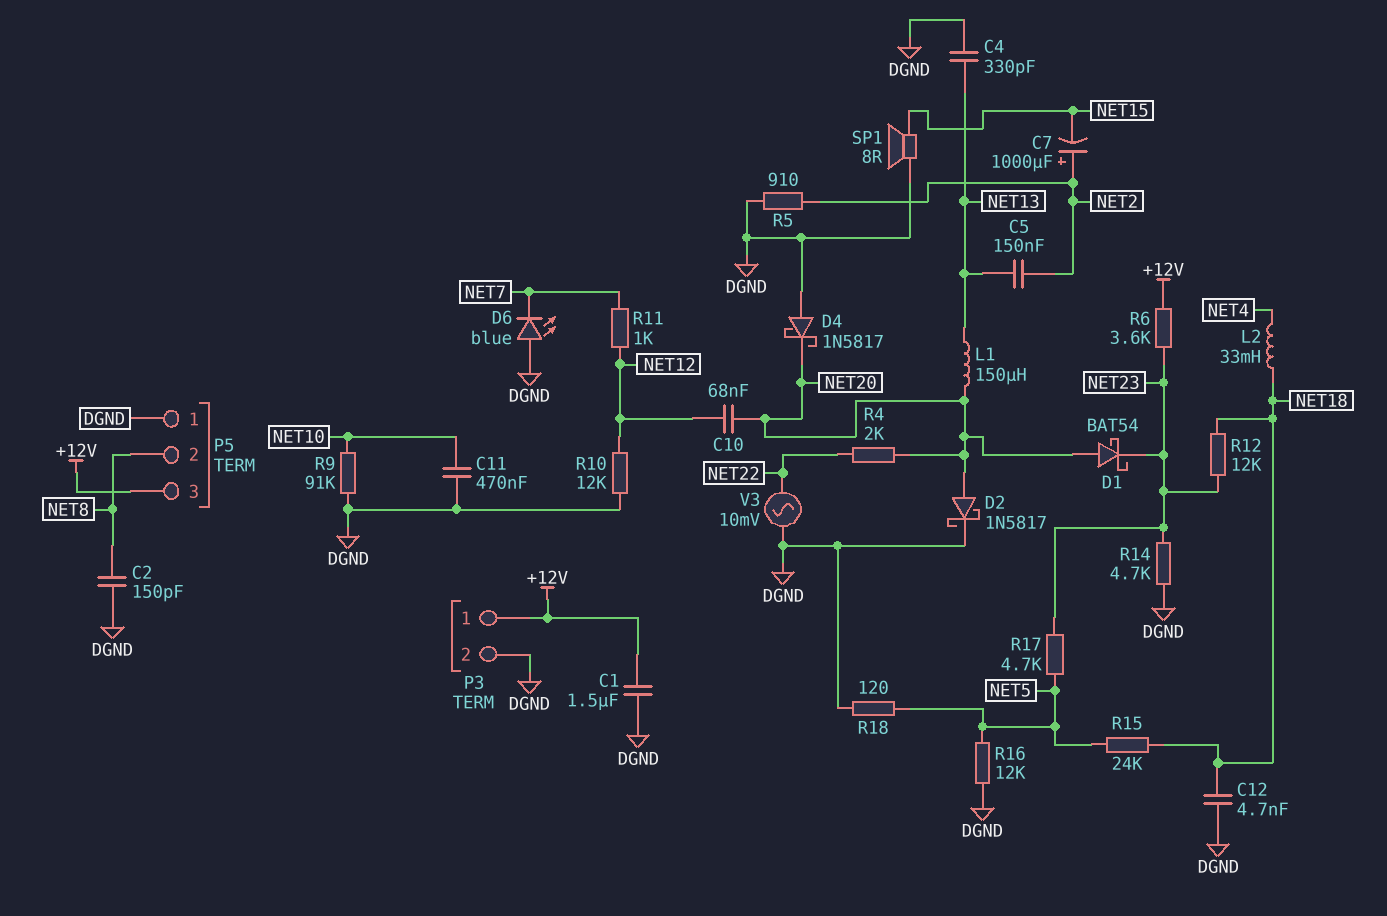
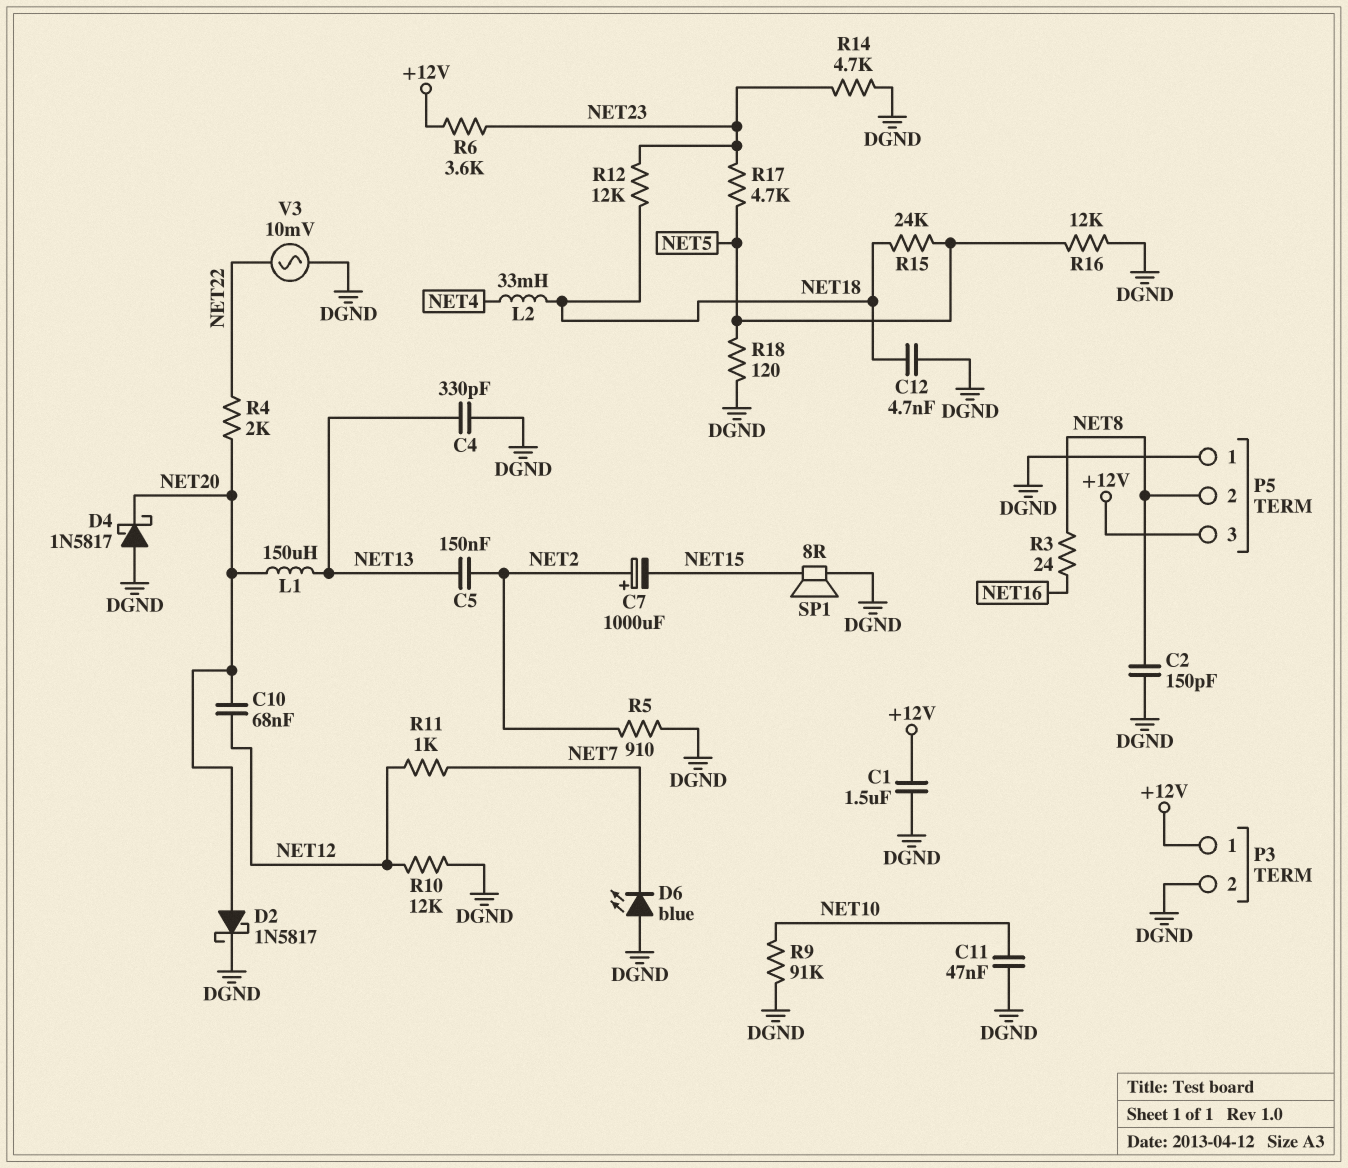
C11: 470nF (DGND, NET10) -> 47nF (DGND, NET10)
D1: schottky BAT54 (A NET20, K NET23) -> none
R3: none -> 24 (NET8, NET16)

